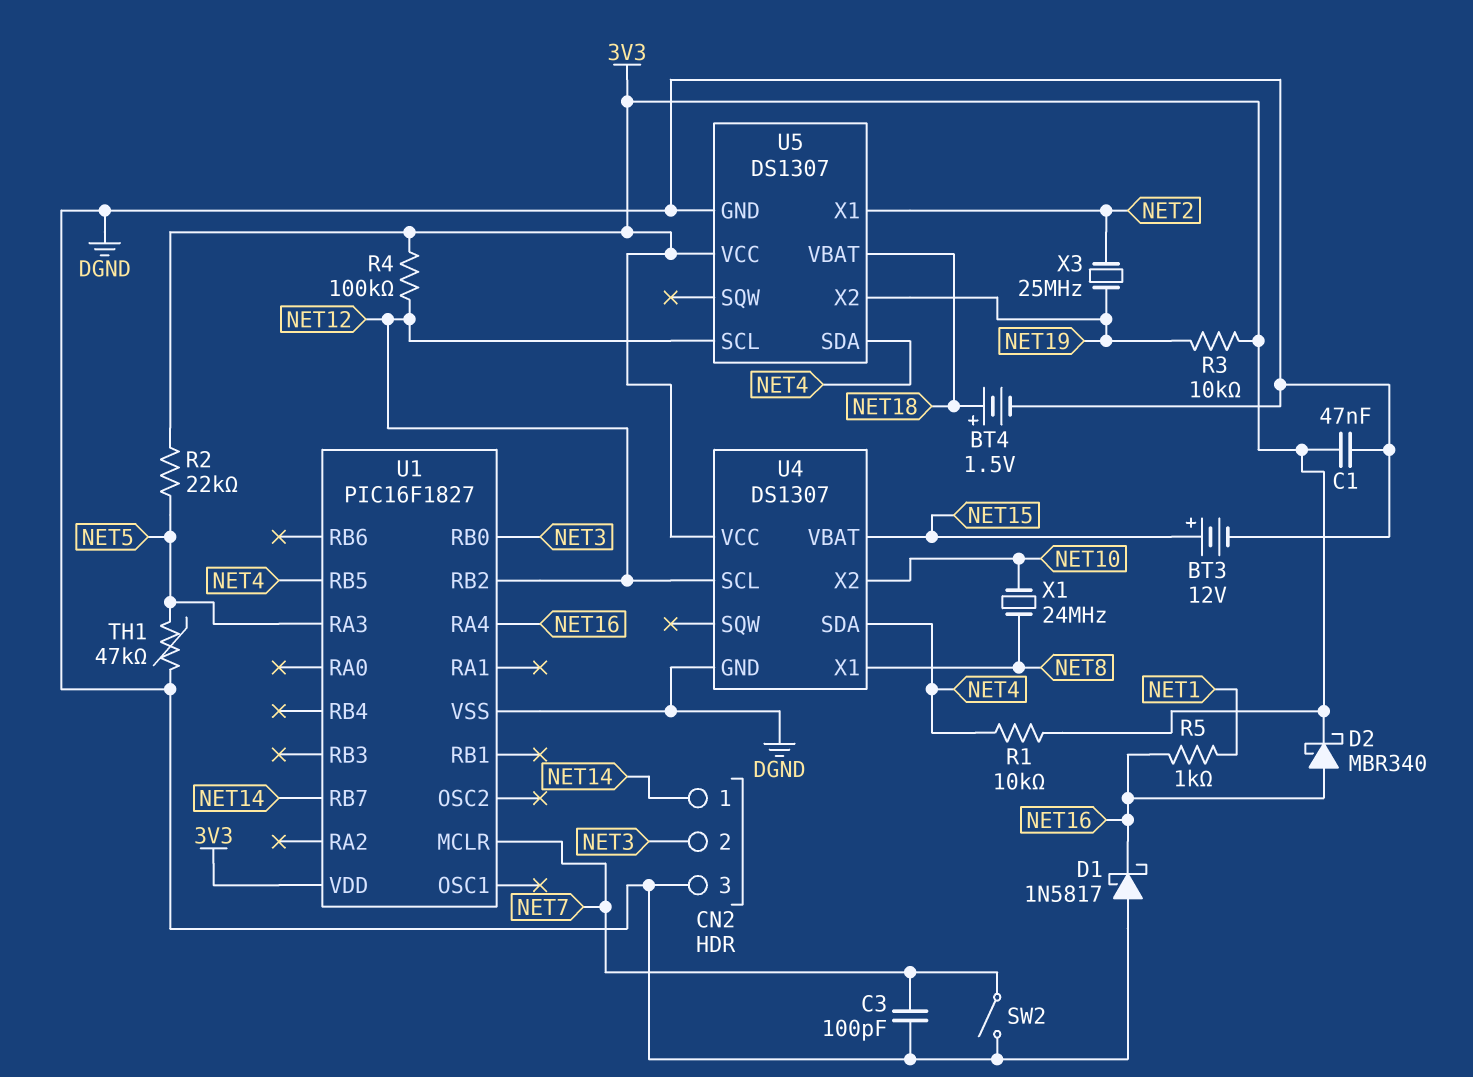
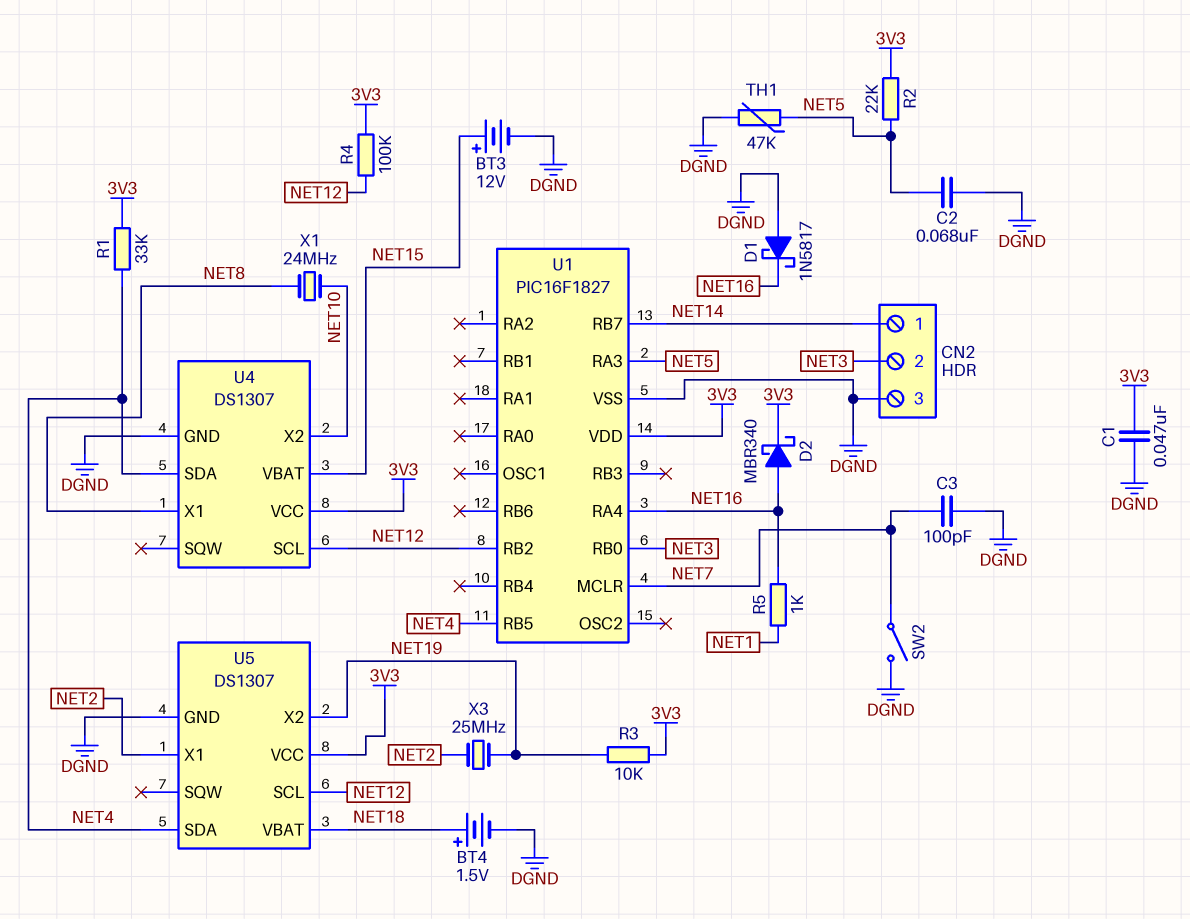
C2: none -> 68nF (DGND, NET5)
R1: 10k (3V3, NET4) -> 33k (3V3, NET4)

